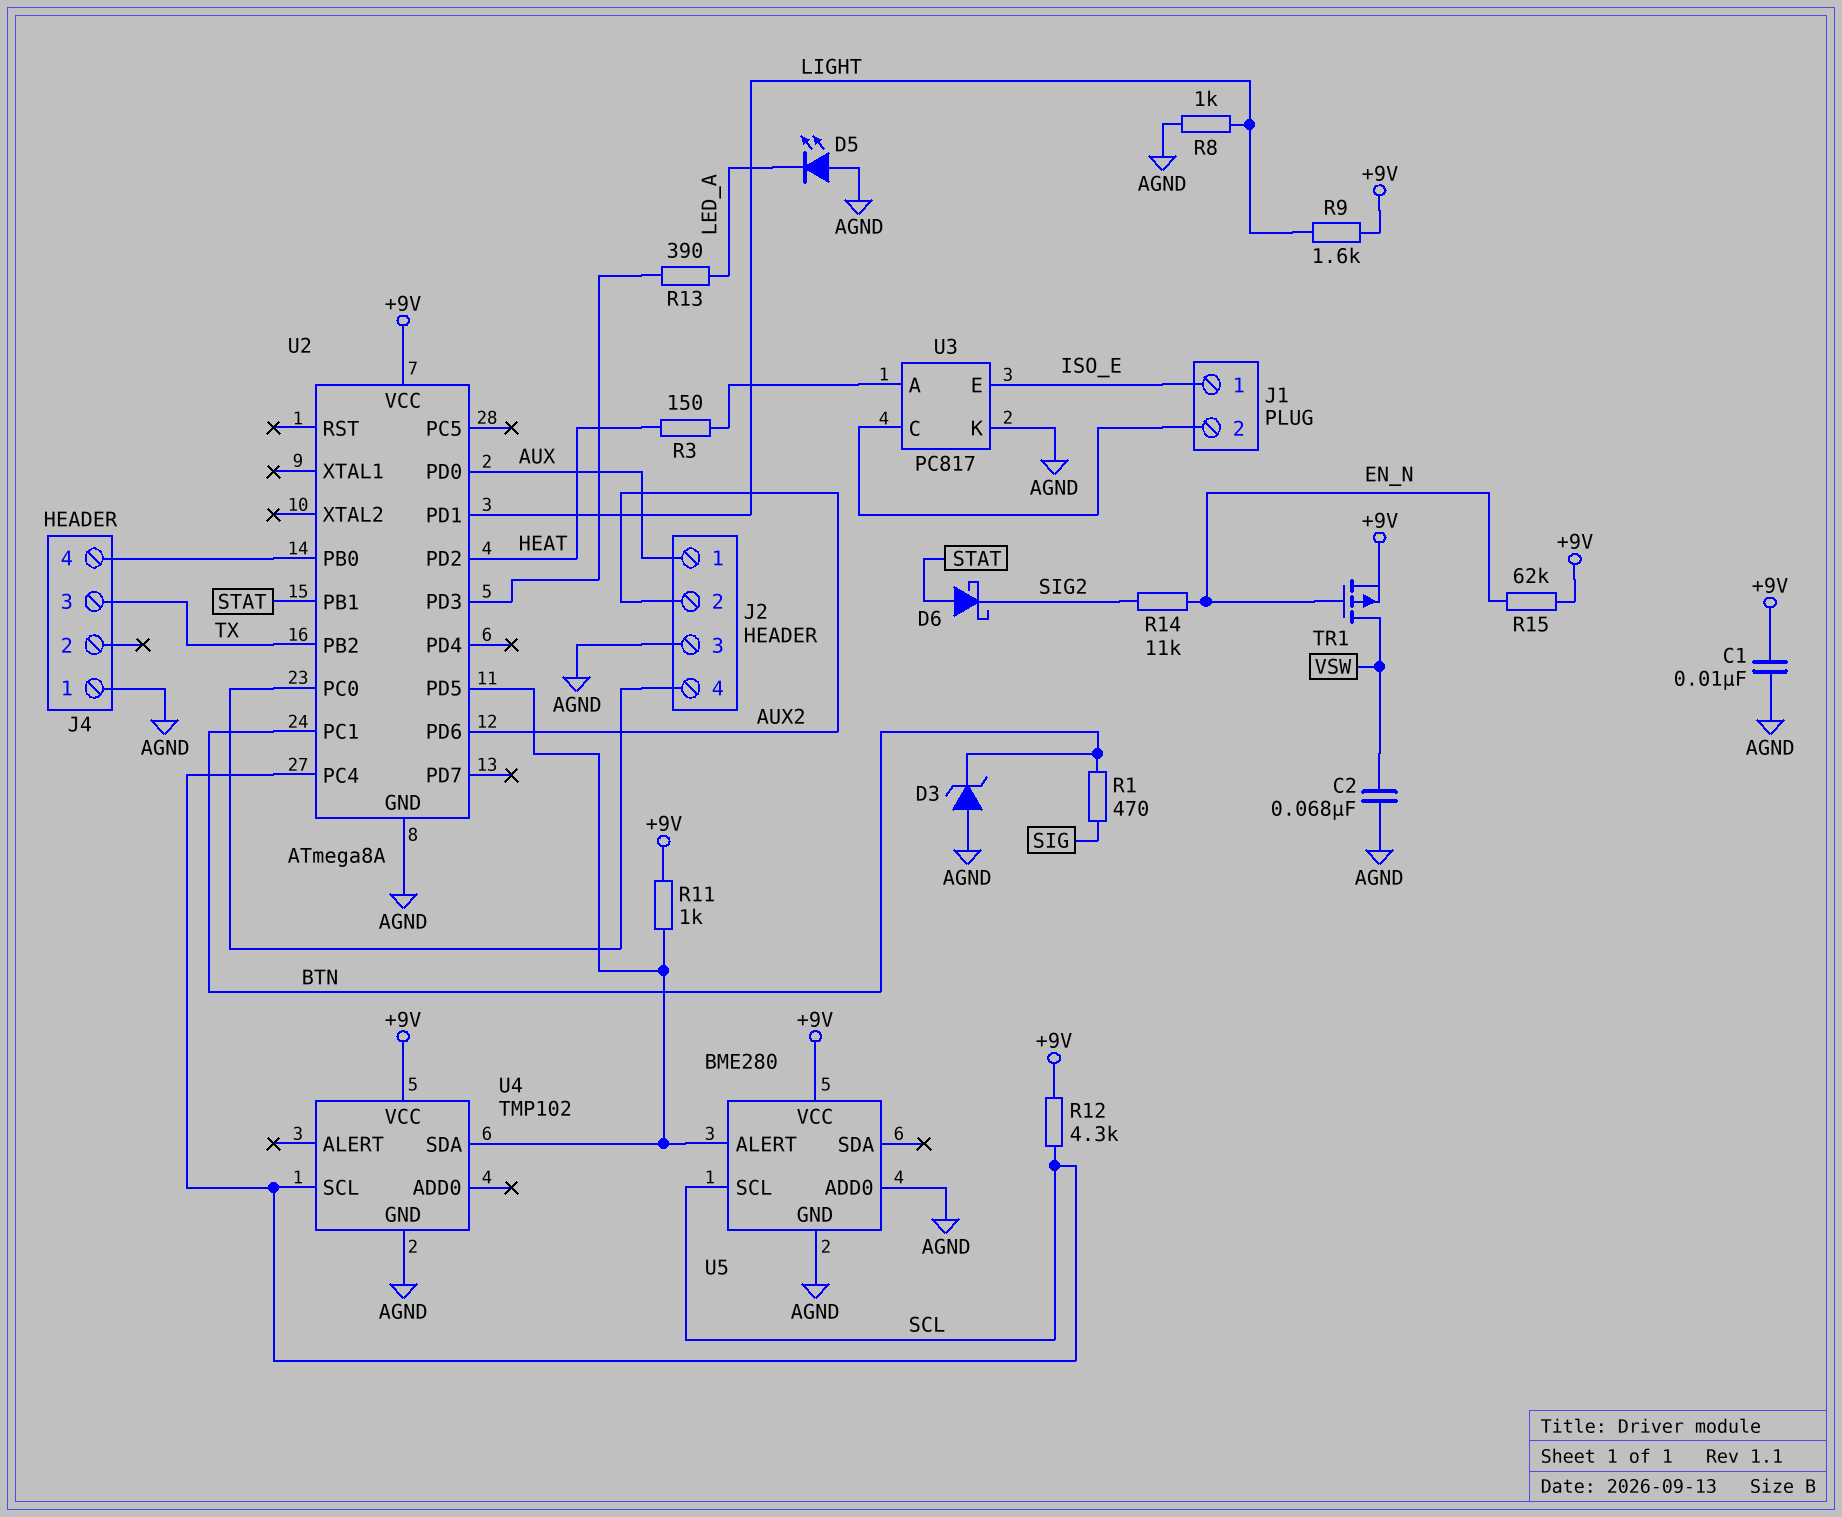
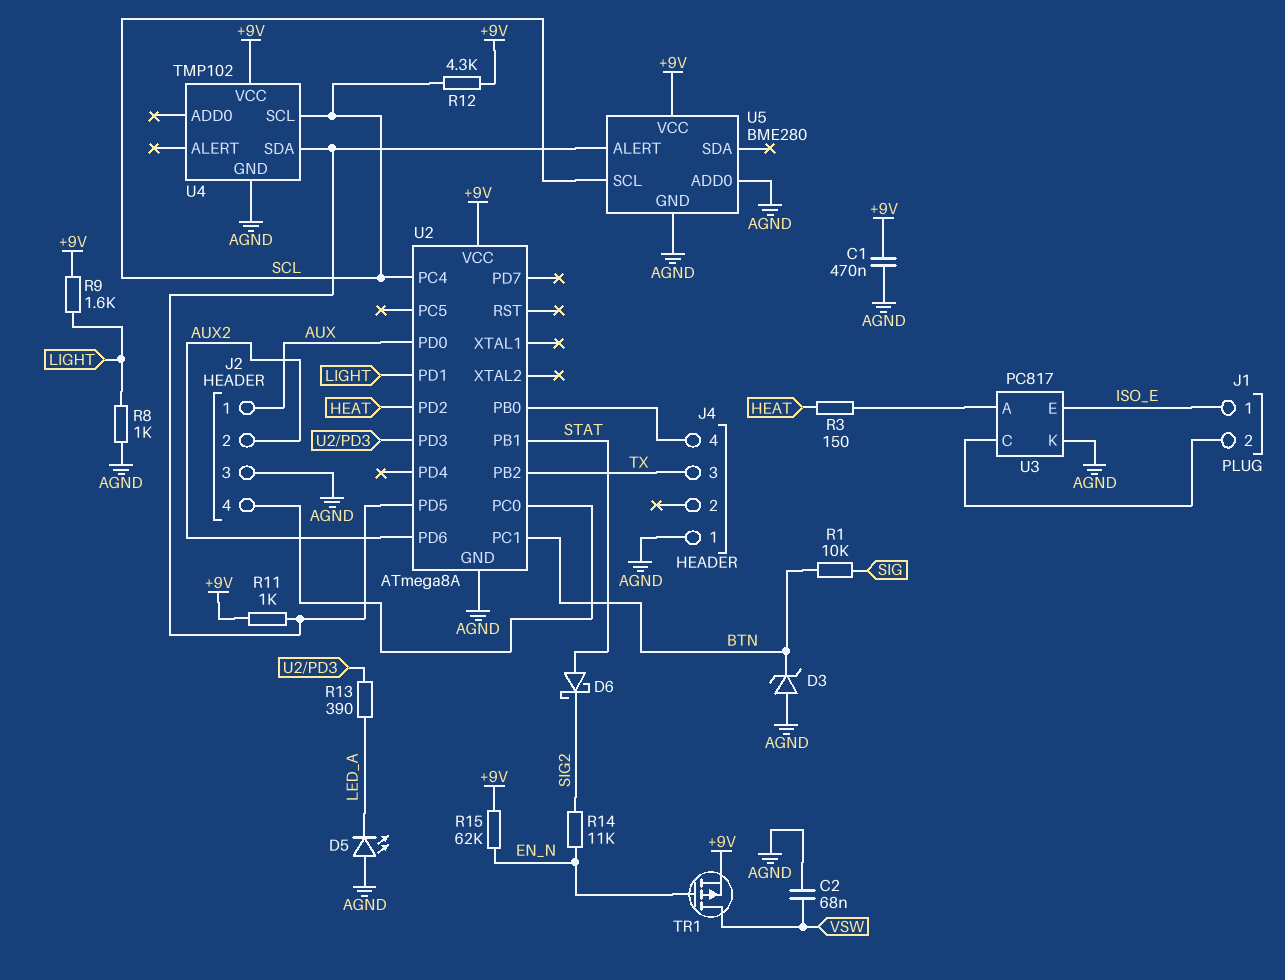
C1: 10nF (+9V, AGND) -> 470nF (+9V, AGND)
R1: 470 (BTN, SIG) -> 10k (BTN, SIG)

